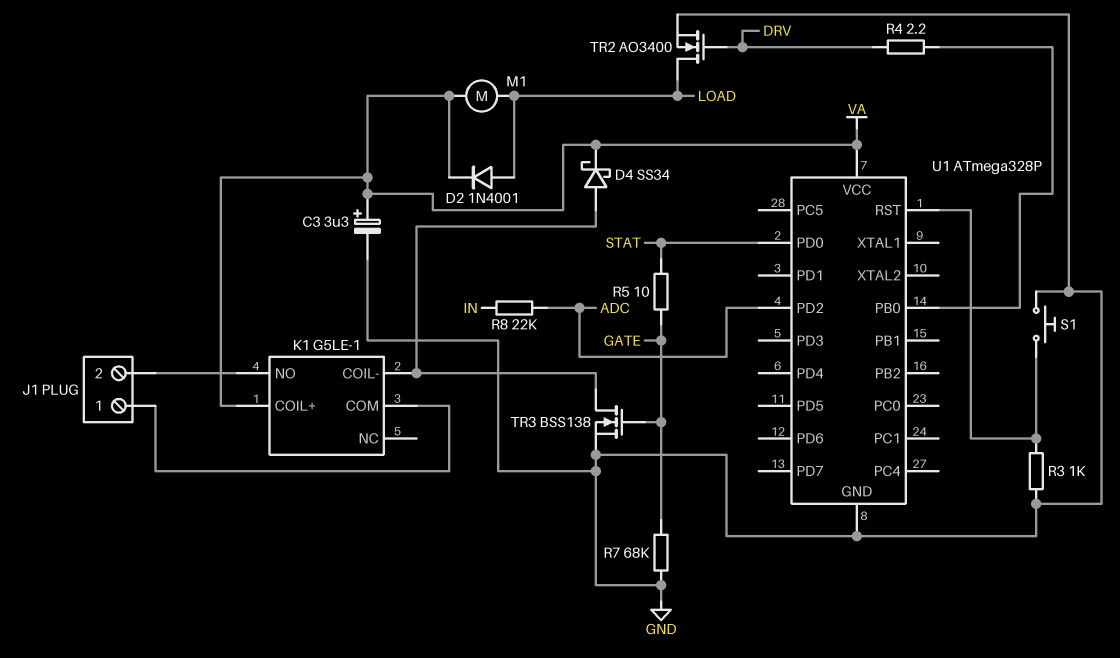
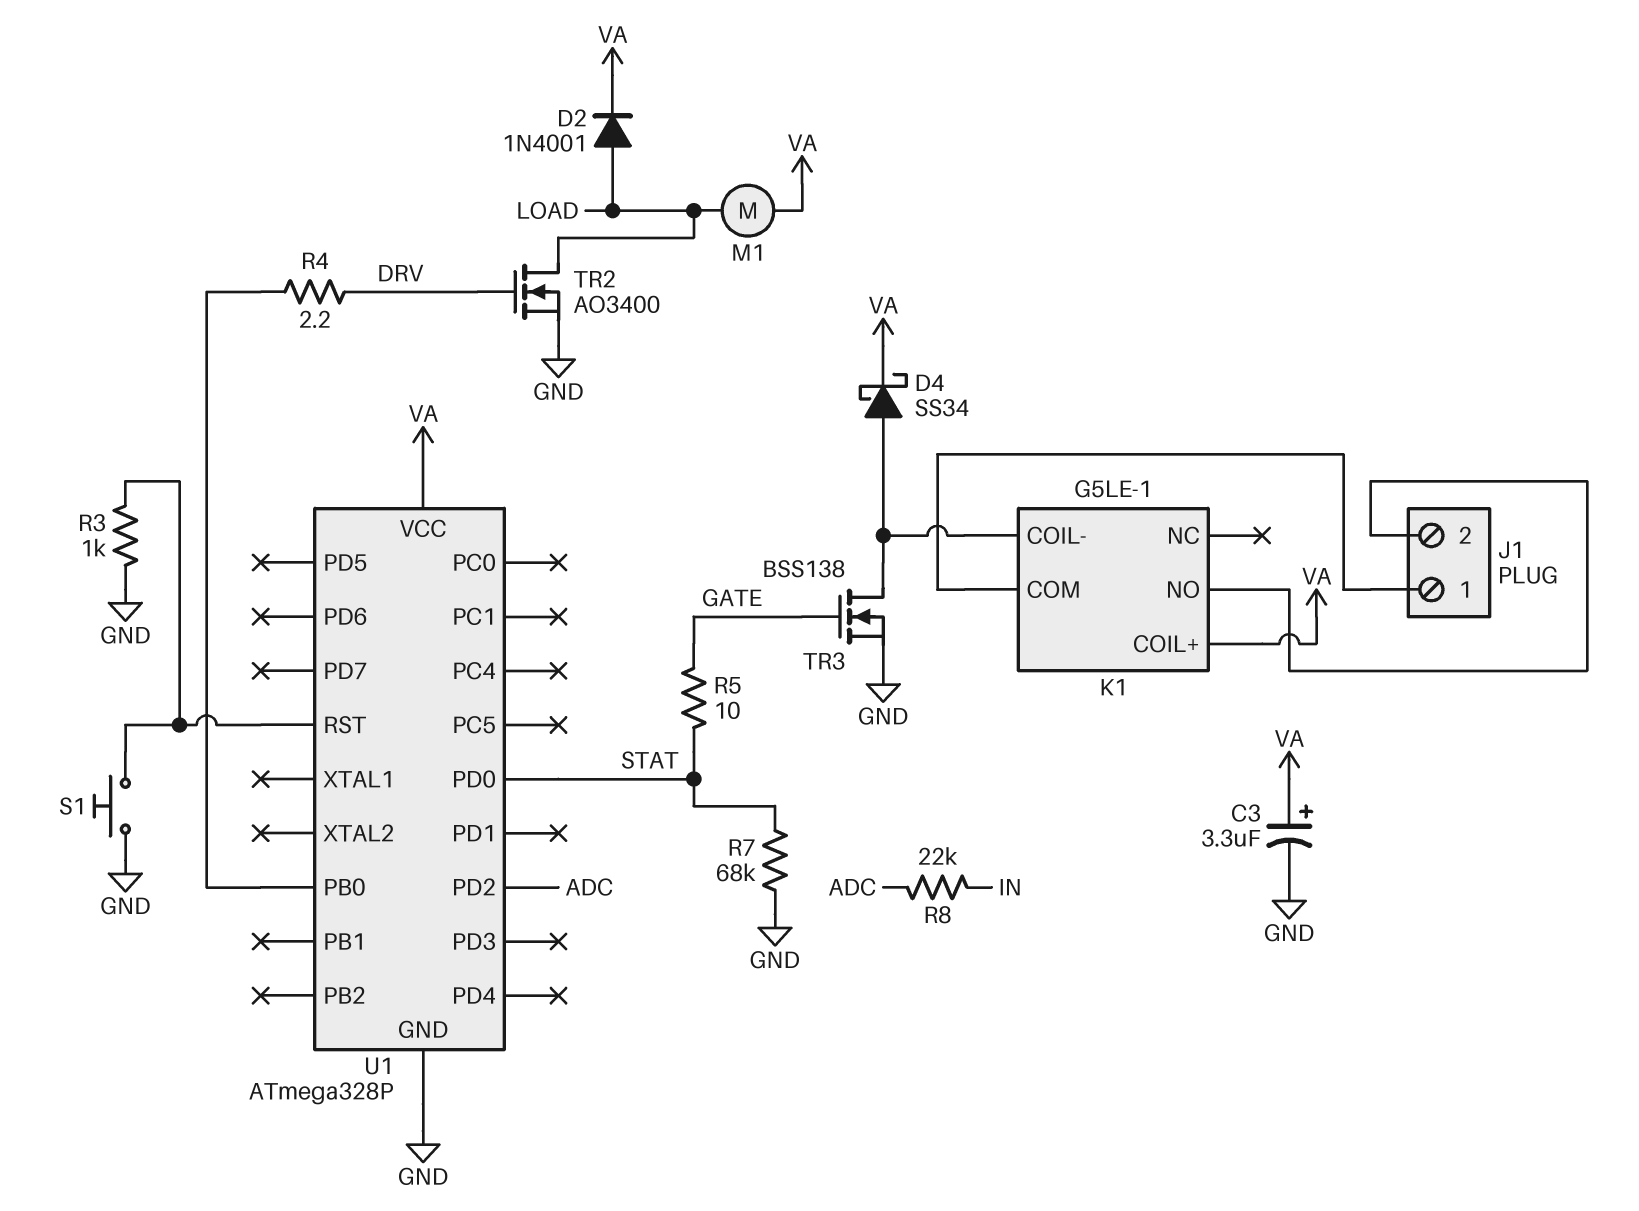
R7: 68k (GATE, GND) -> 68k (GND, STAT)

